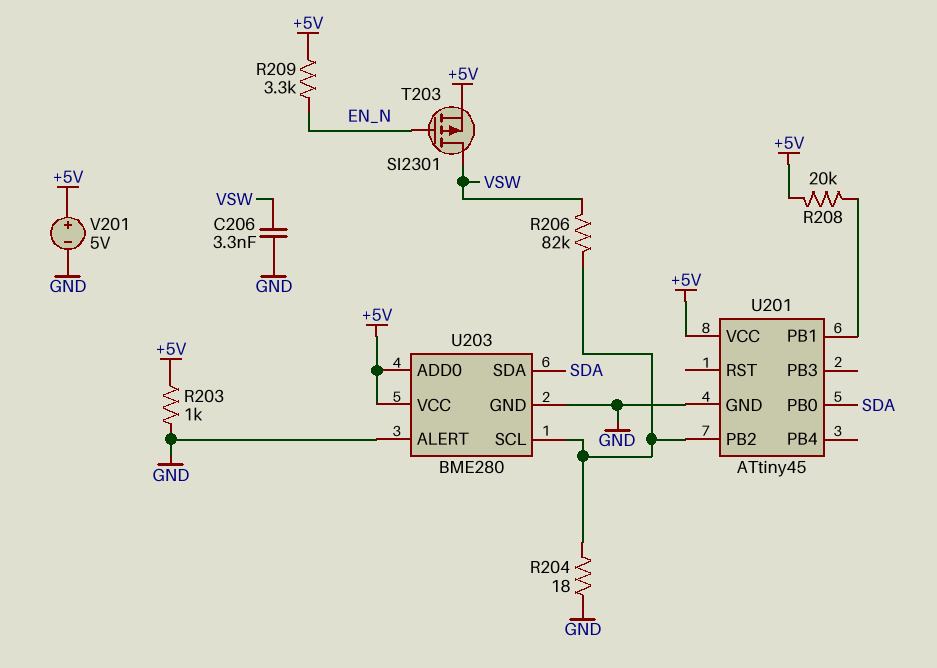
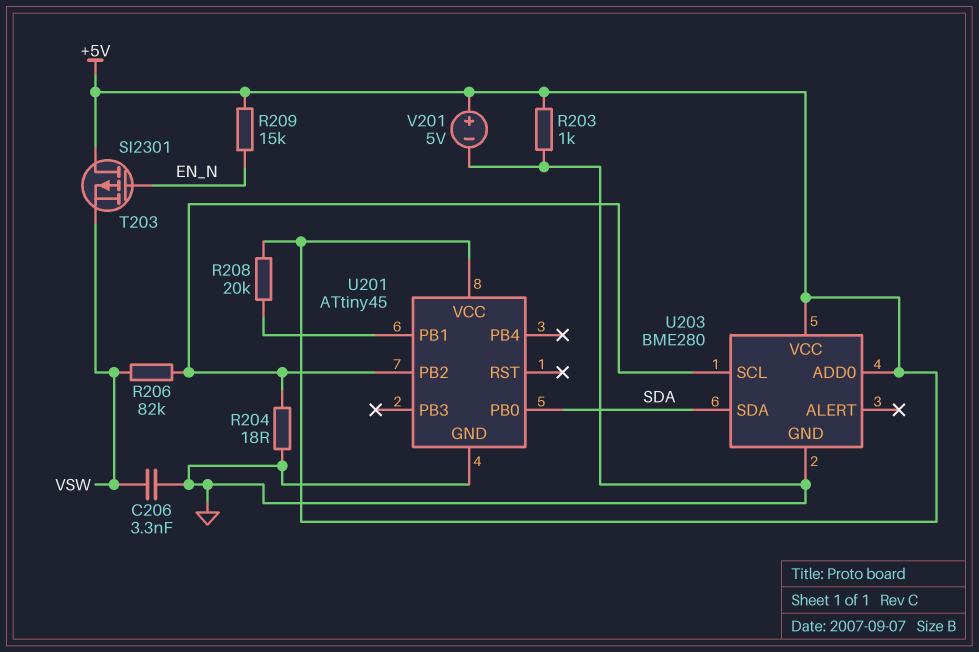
R209: 3.3k (+5V, EN_N) -> 15k (+5V, EN_N)
T203: PMOS SI2301 (G EN_N, D VSW, S +5V) -> PMOS SI2301 (G EN_N, D +5V, S VSW)
U203 pin ALERT: GND -> none

